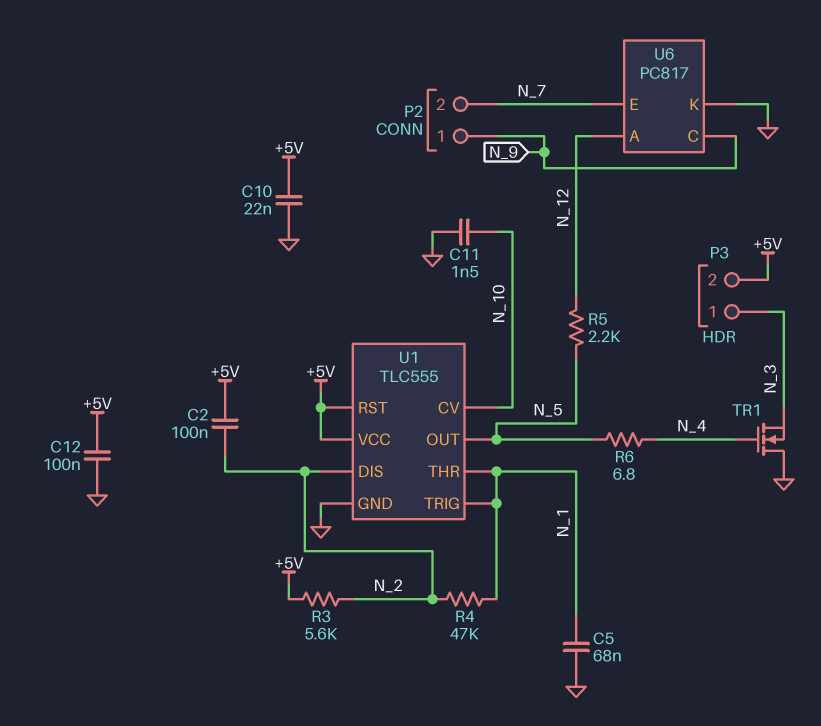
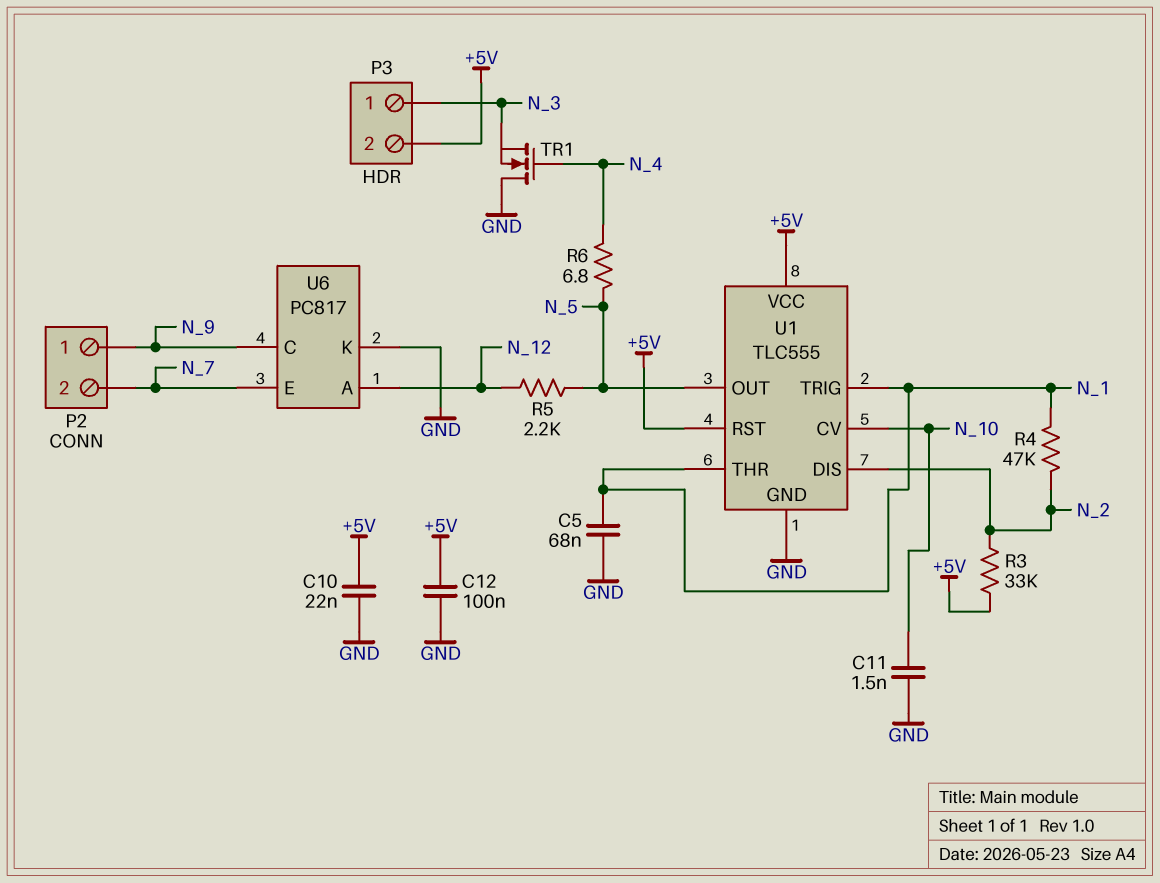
C2: 100nF (+5V, N_2) -> none
R3: 5.6k (+5V, N_2) -> 33k (+5V, N_2)

